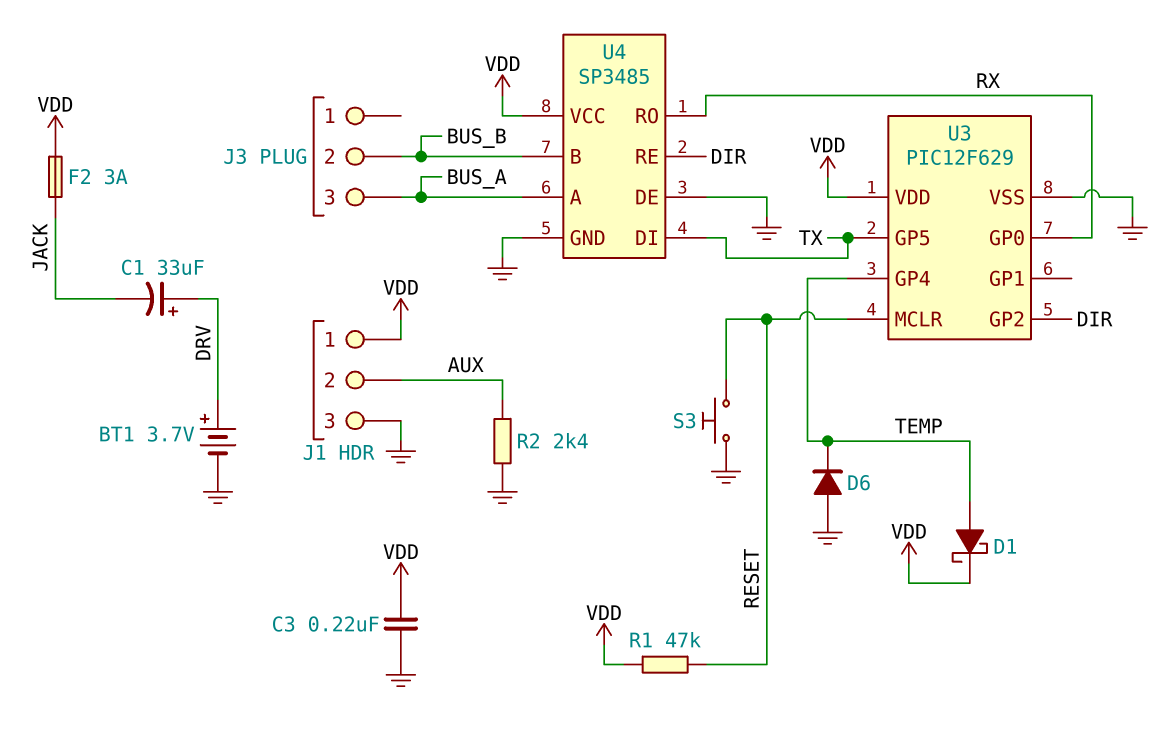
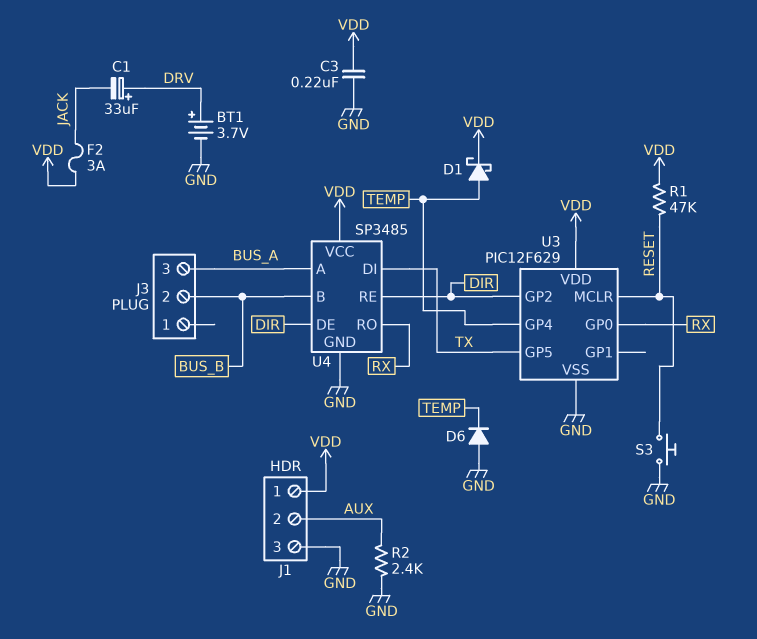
U4 pin DE: GND -> DIR

